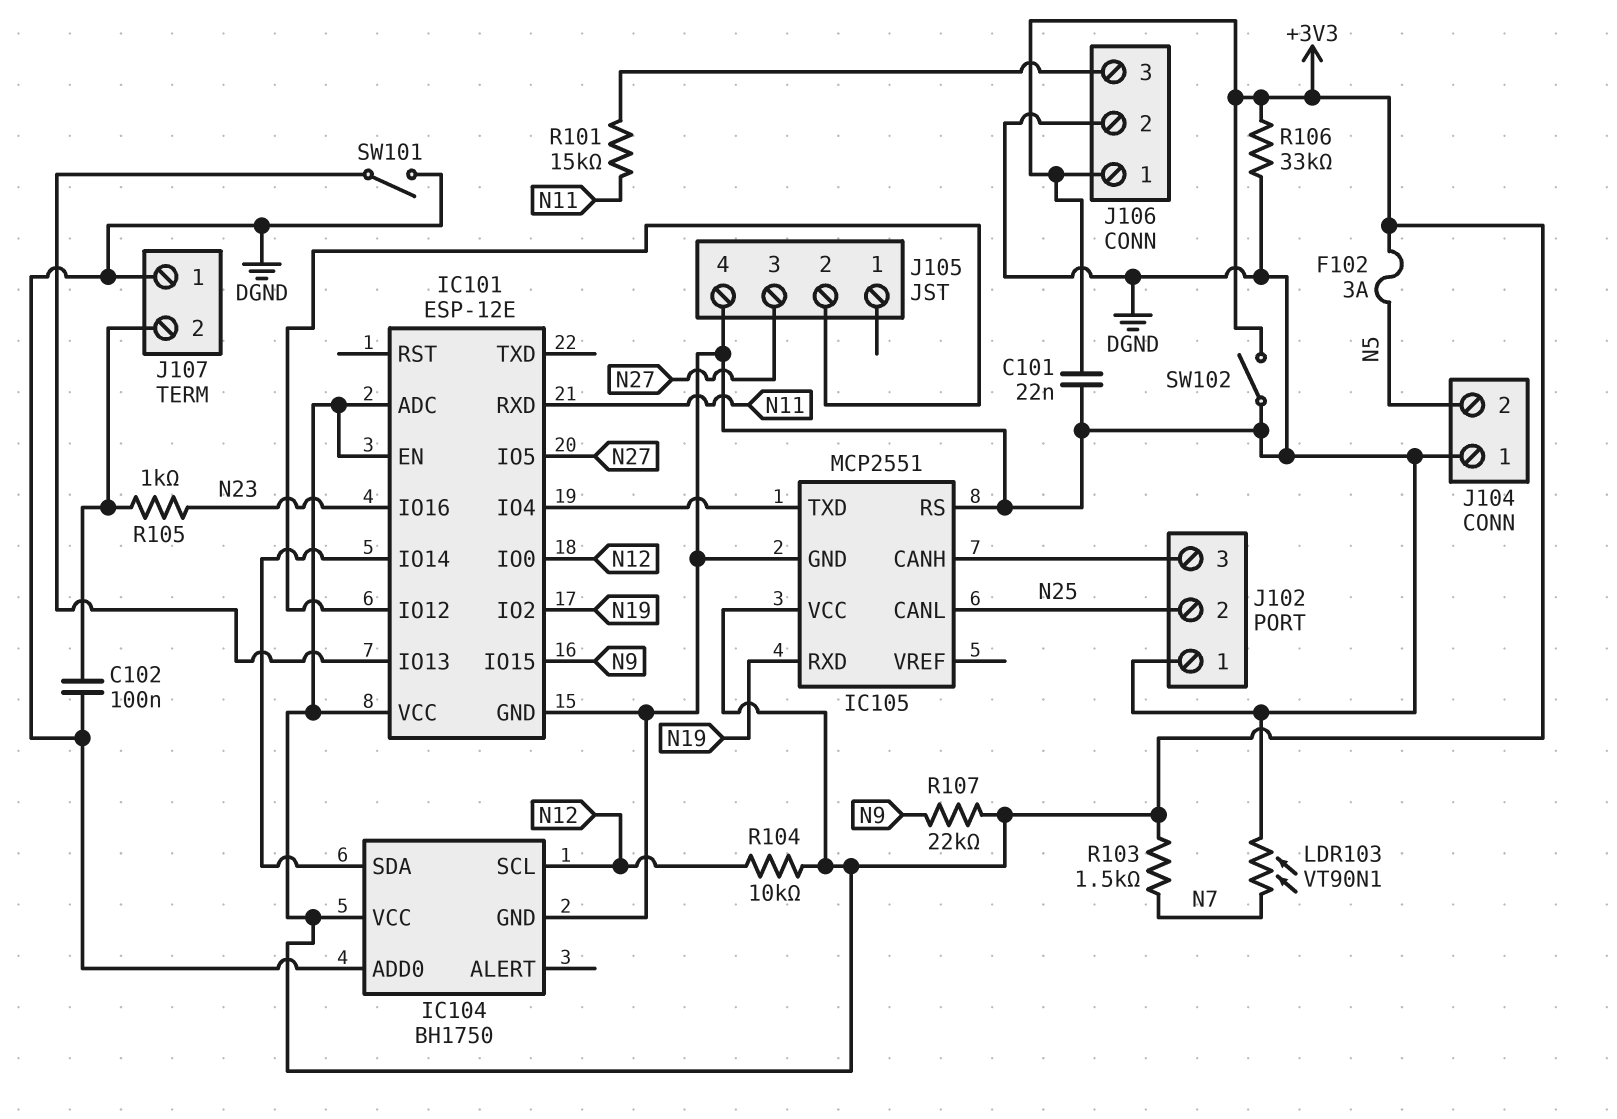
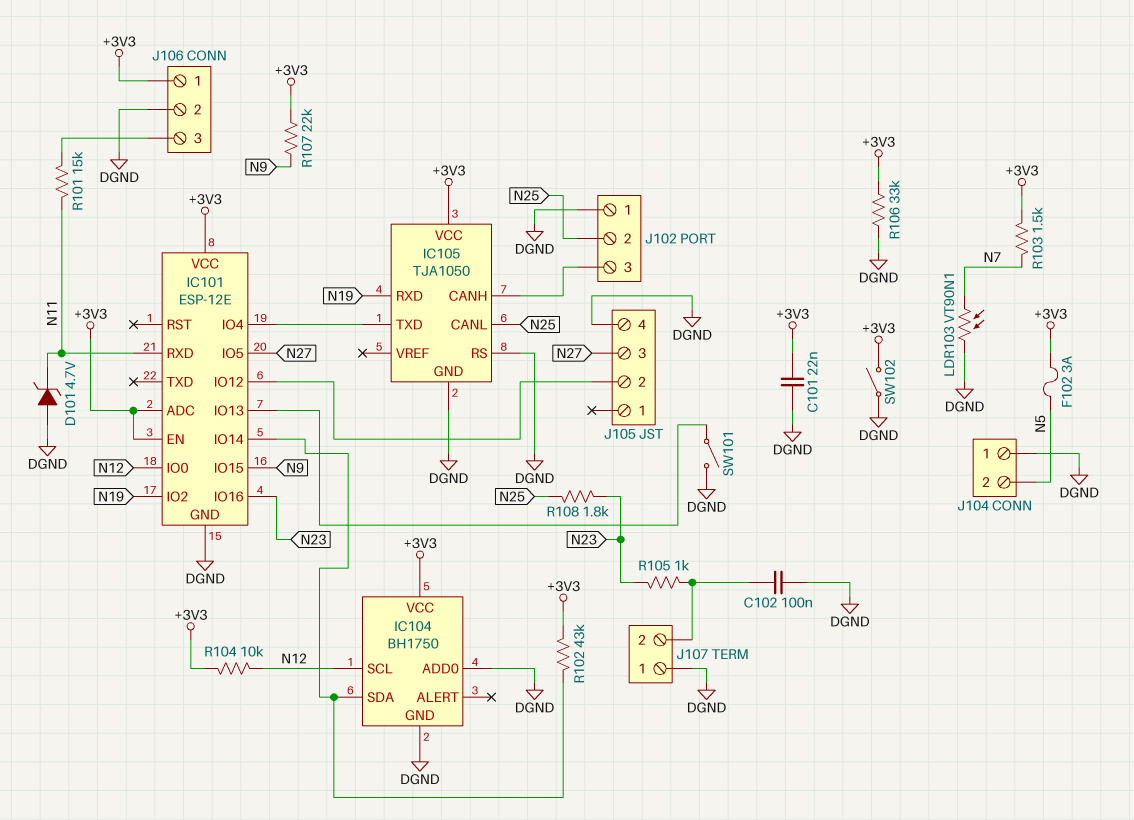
D101: none -> zener 4.7V (A DGND, K N11)
IC105: MCP2551 -> TJA1050
R102: none -> 43k (+3V3, IC101/IO14)
R108: none -> 1.8k (N23, N25)

